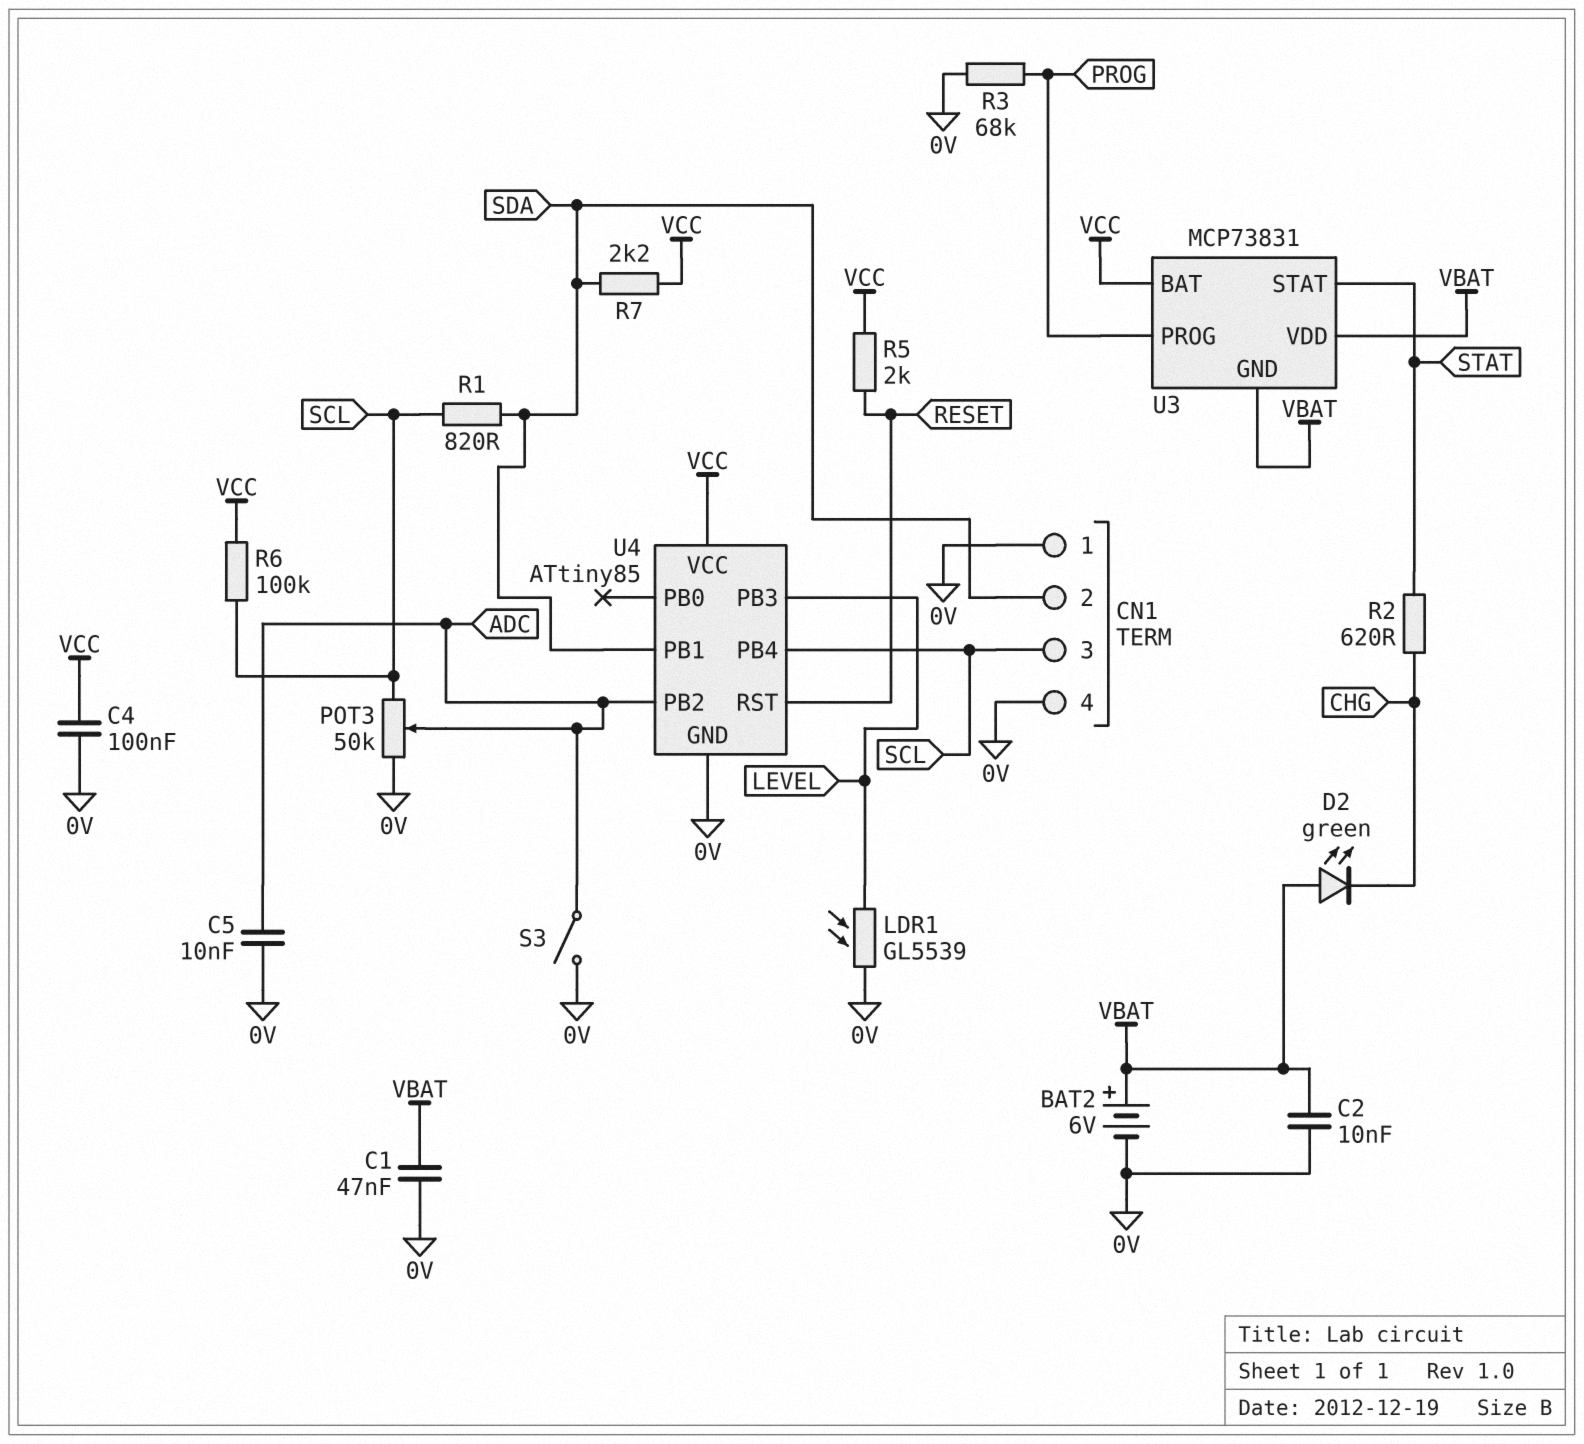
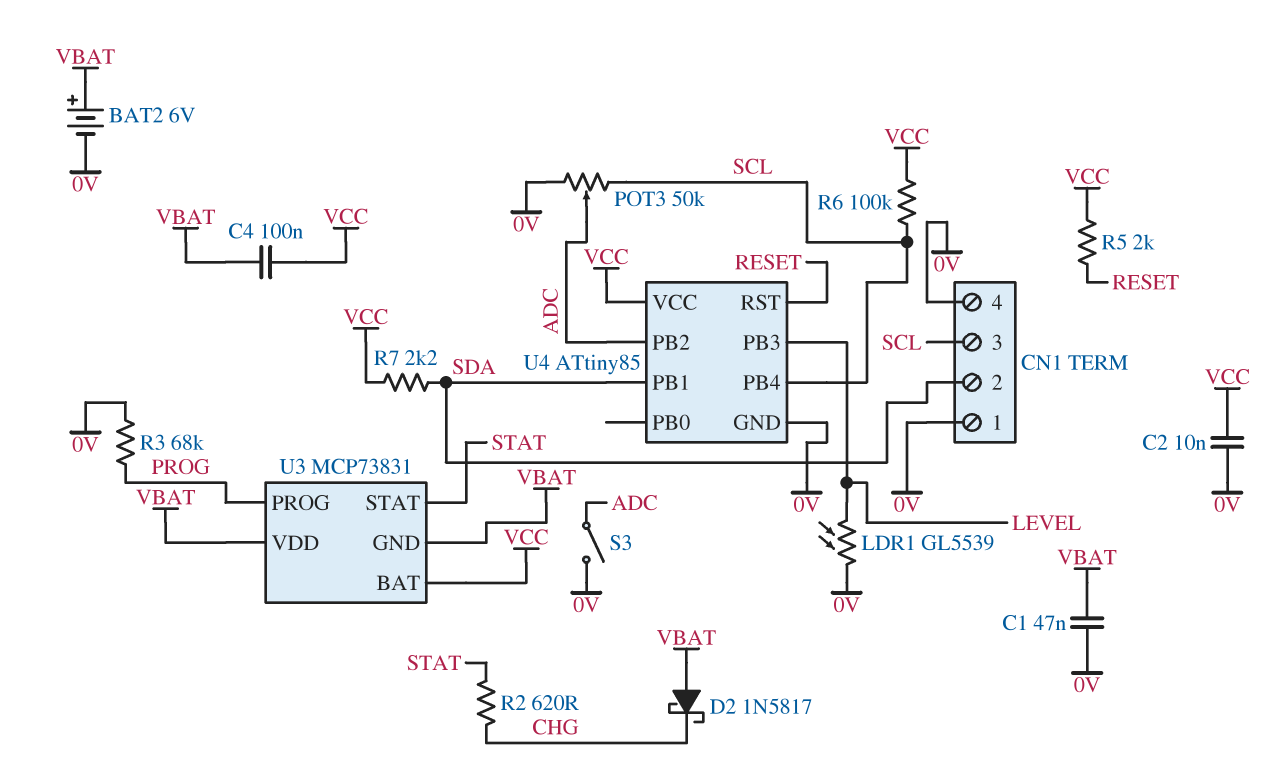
C2: 10nF (0V, VBAT) -> 10nF (0V, VCC)
C4: 100nF (0V, VCC) -> 100nF (VBAT, VCC)
C5: 10nF (0V, ADC) -> none
D2: LED green (A VBAT, K CHG) -> schottky 1N5817 (A VBAT, K CHG)
R1: 820 (SCL, SDA) -> none

